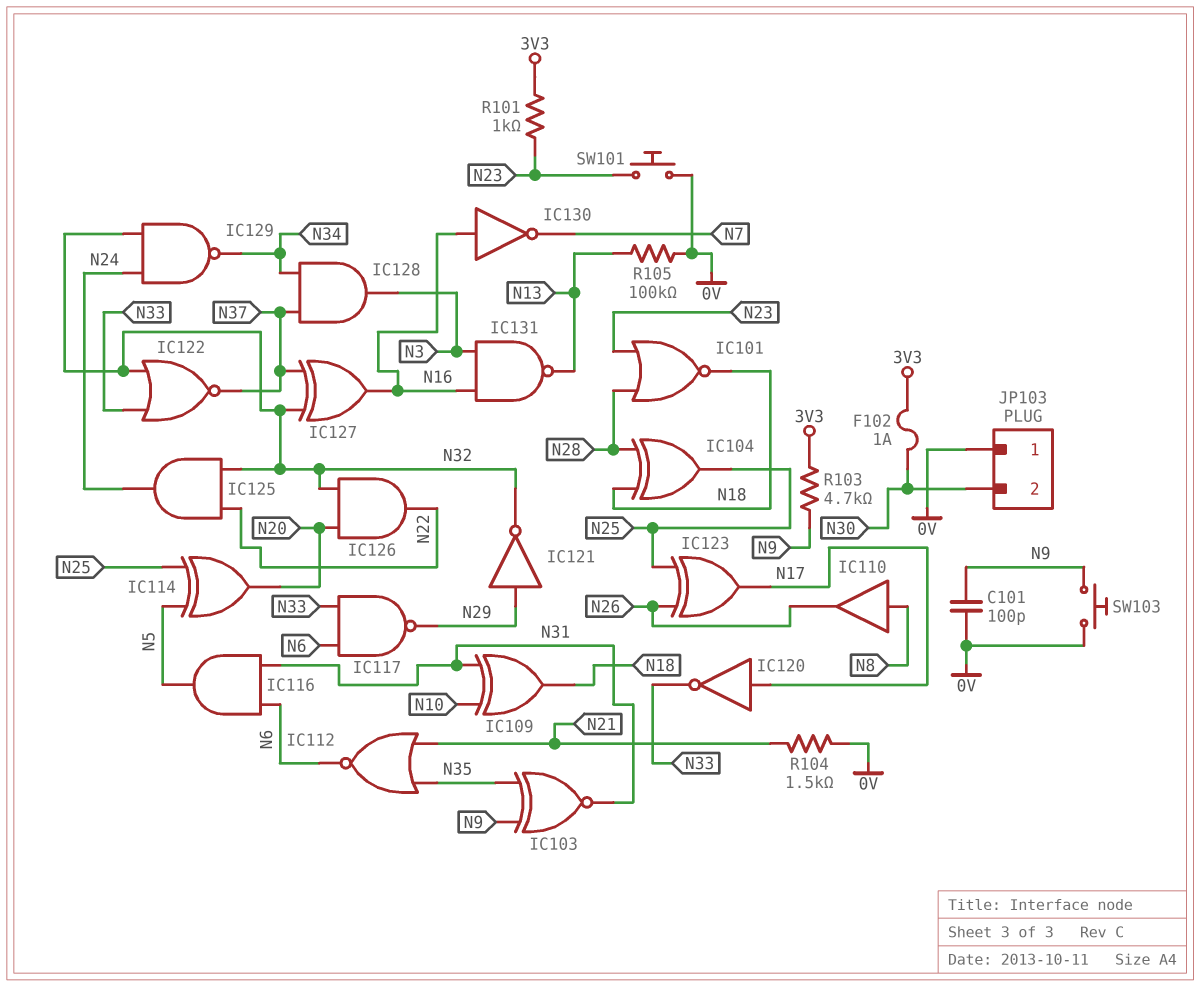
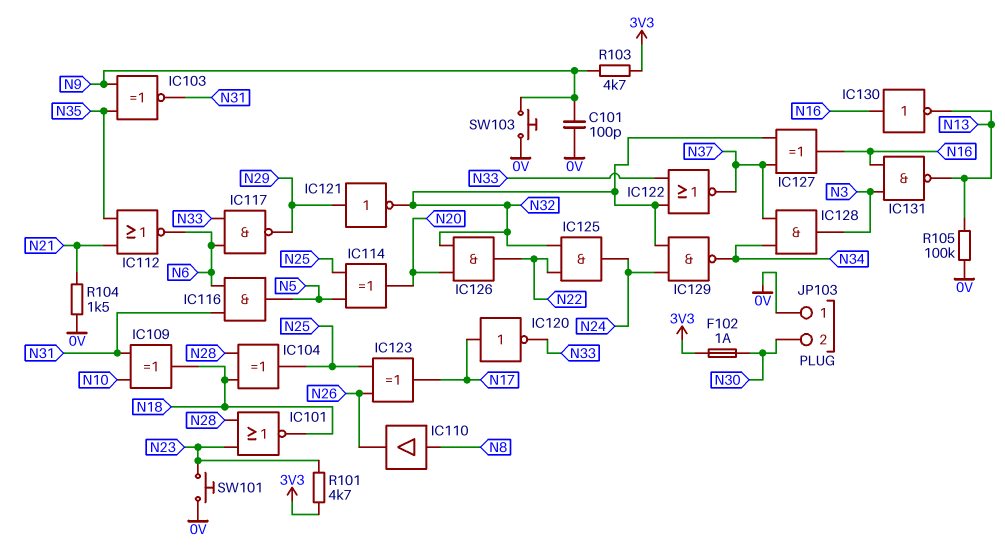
IC130: NOT (in N16, out N7) -> NOT (in N16, out N13)
R101: 1k (3V3, N23) -> 4.7k (3V3, N23)

